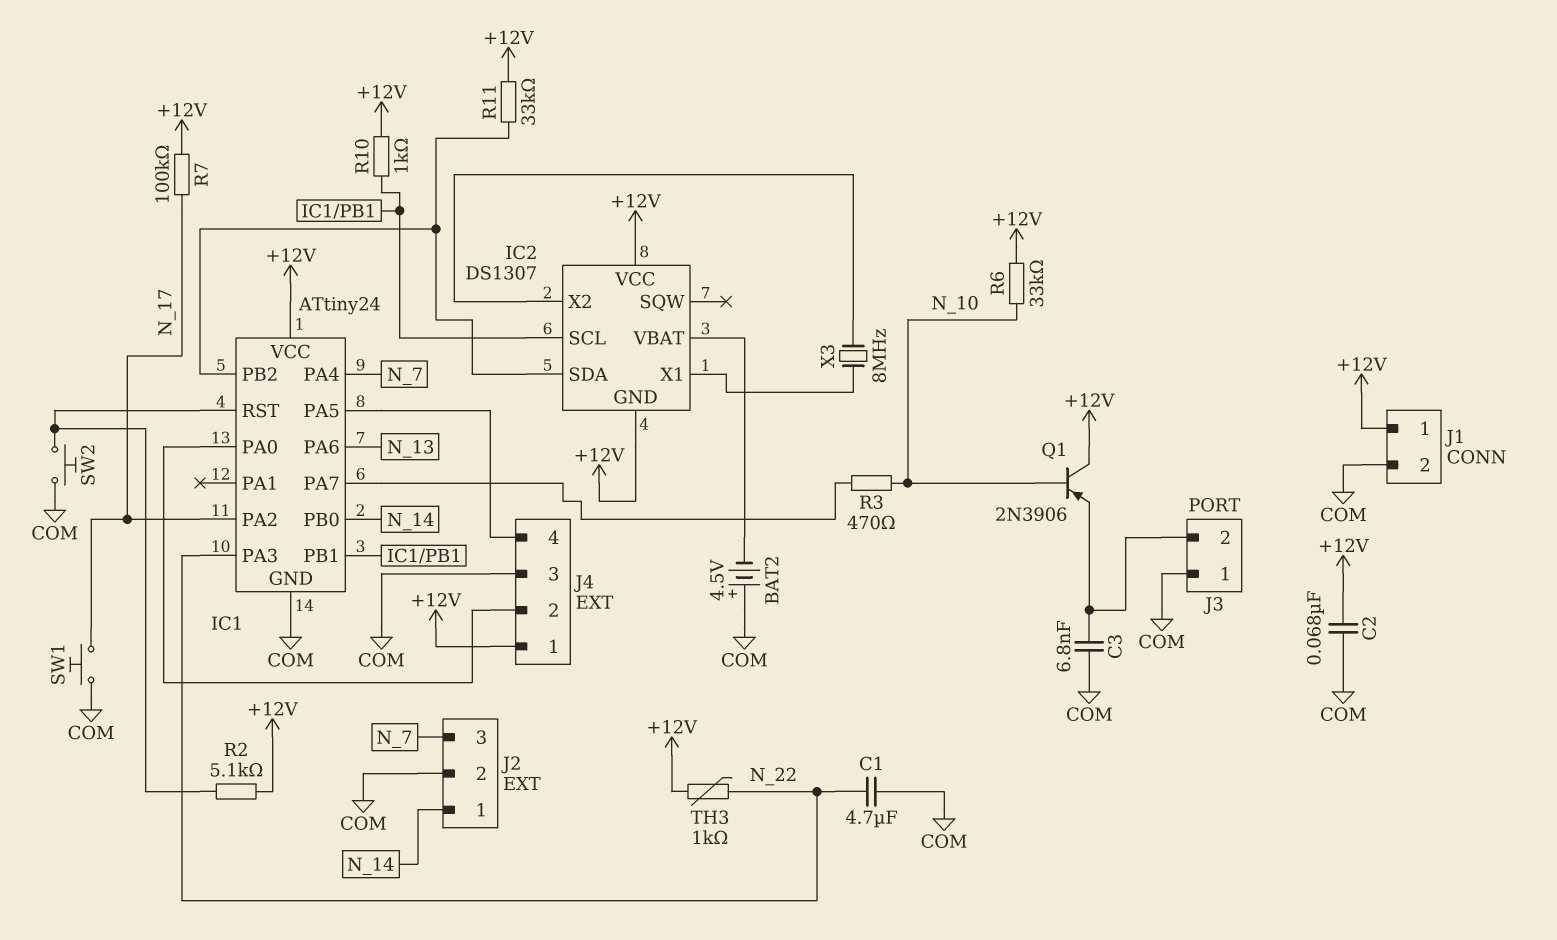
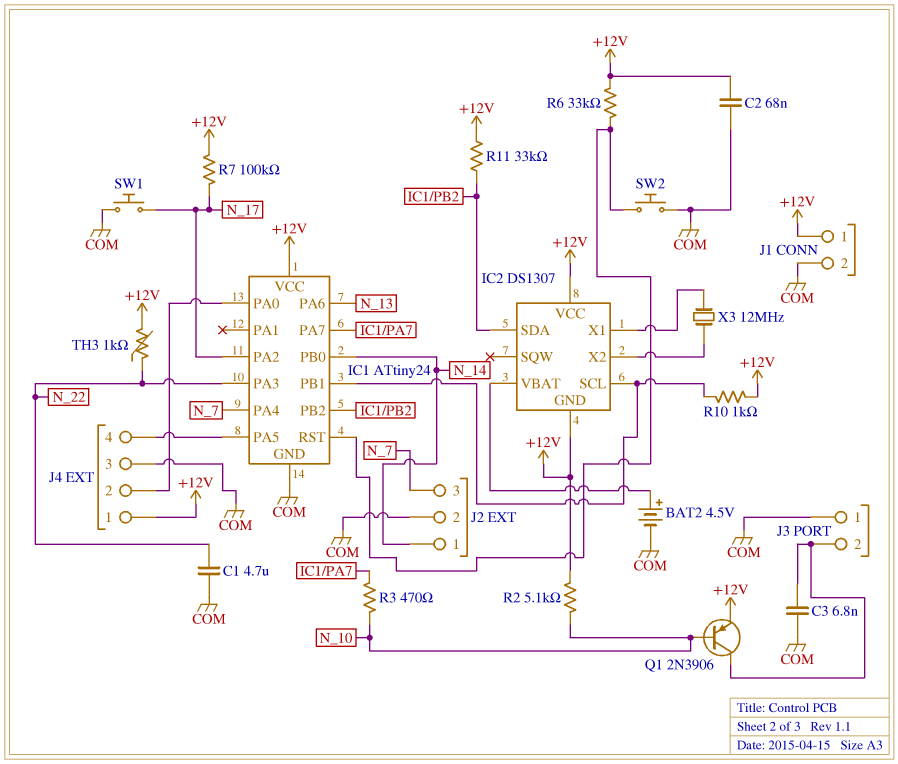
BAT2: 4.5V (plus COM, minus IC2/VBAT) -> 4.5V (plus IC2/VBAT, minus COM)
Q1: PNP 2N3906 (B N_10, C +12V, E J3/2) -> PNP 2N3906 (B N_10, C J3/2, E +12V)
R2: 5.1k (+12V, IC1/RST) -> 5.1k (+12V, N_10)
R6: 33k (+12V, N_10) -> 33k (+12V, IC1/RST)
X3: 8MHz (IC2/X1, IC2/X2) -> 12MHz (IC2/X1, IC2/X2)

